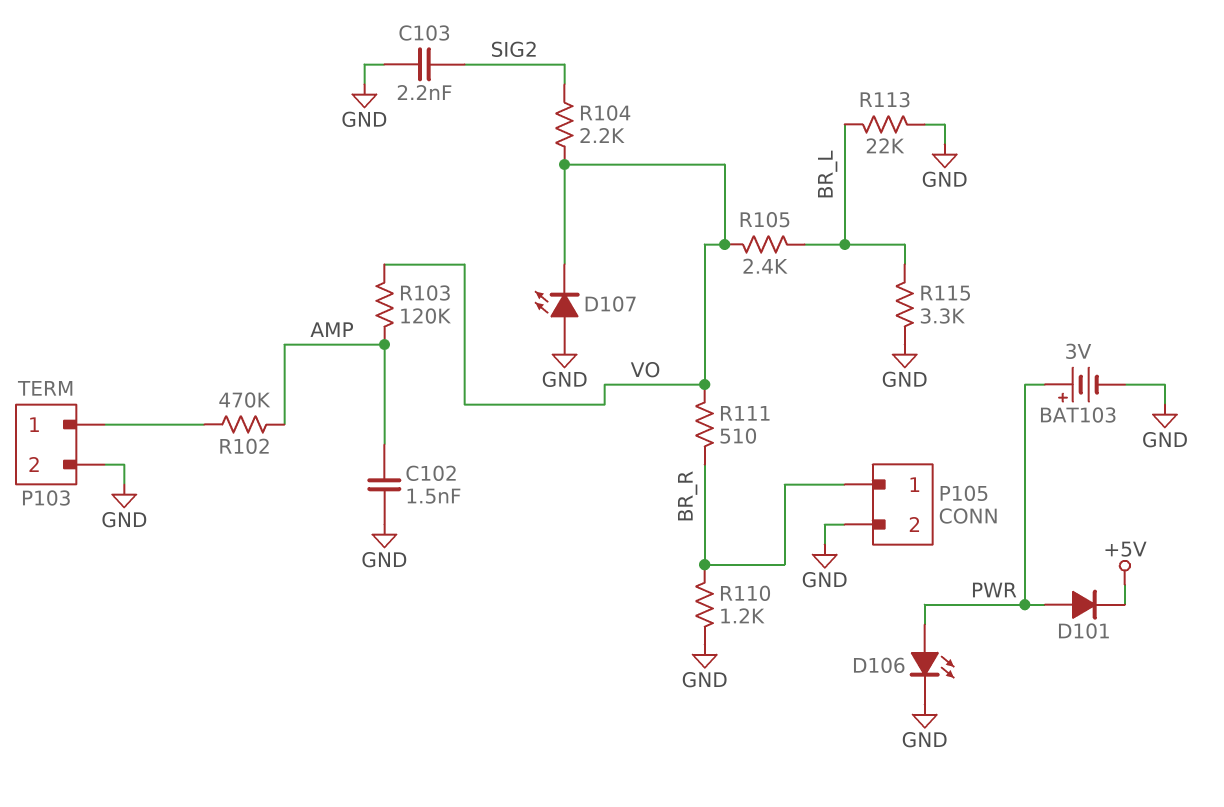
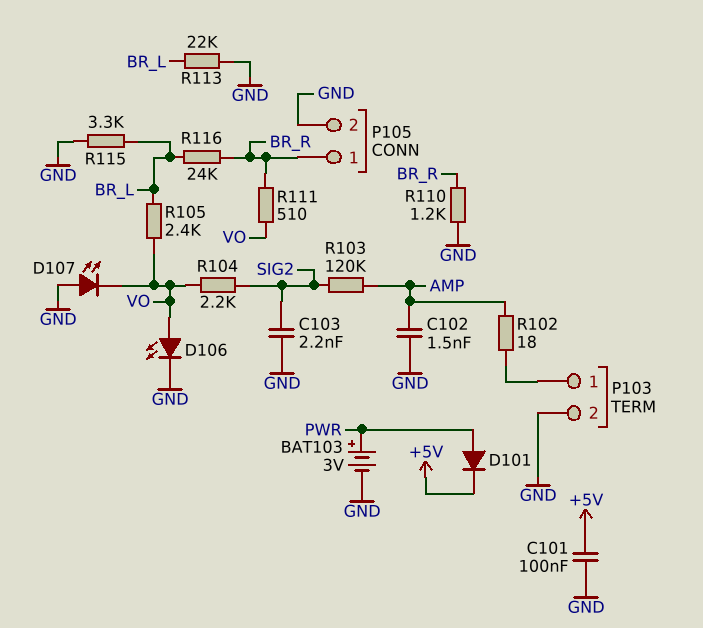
C101: none -> 100nF (+5V, GND)
D106: LED (A PWR, K GND) -> LED (A VO, K GND)
R102: 470k (AMP, P103/1) -> 18 (AMP, P103/1)
R103: 120k (AMP, VO) -> 120k (AMP, SIG2)
R116: none -> 24k (BR_L, BR_R)

